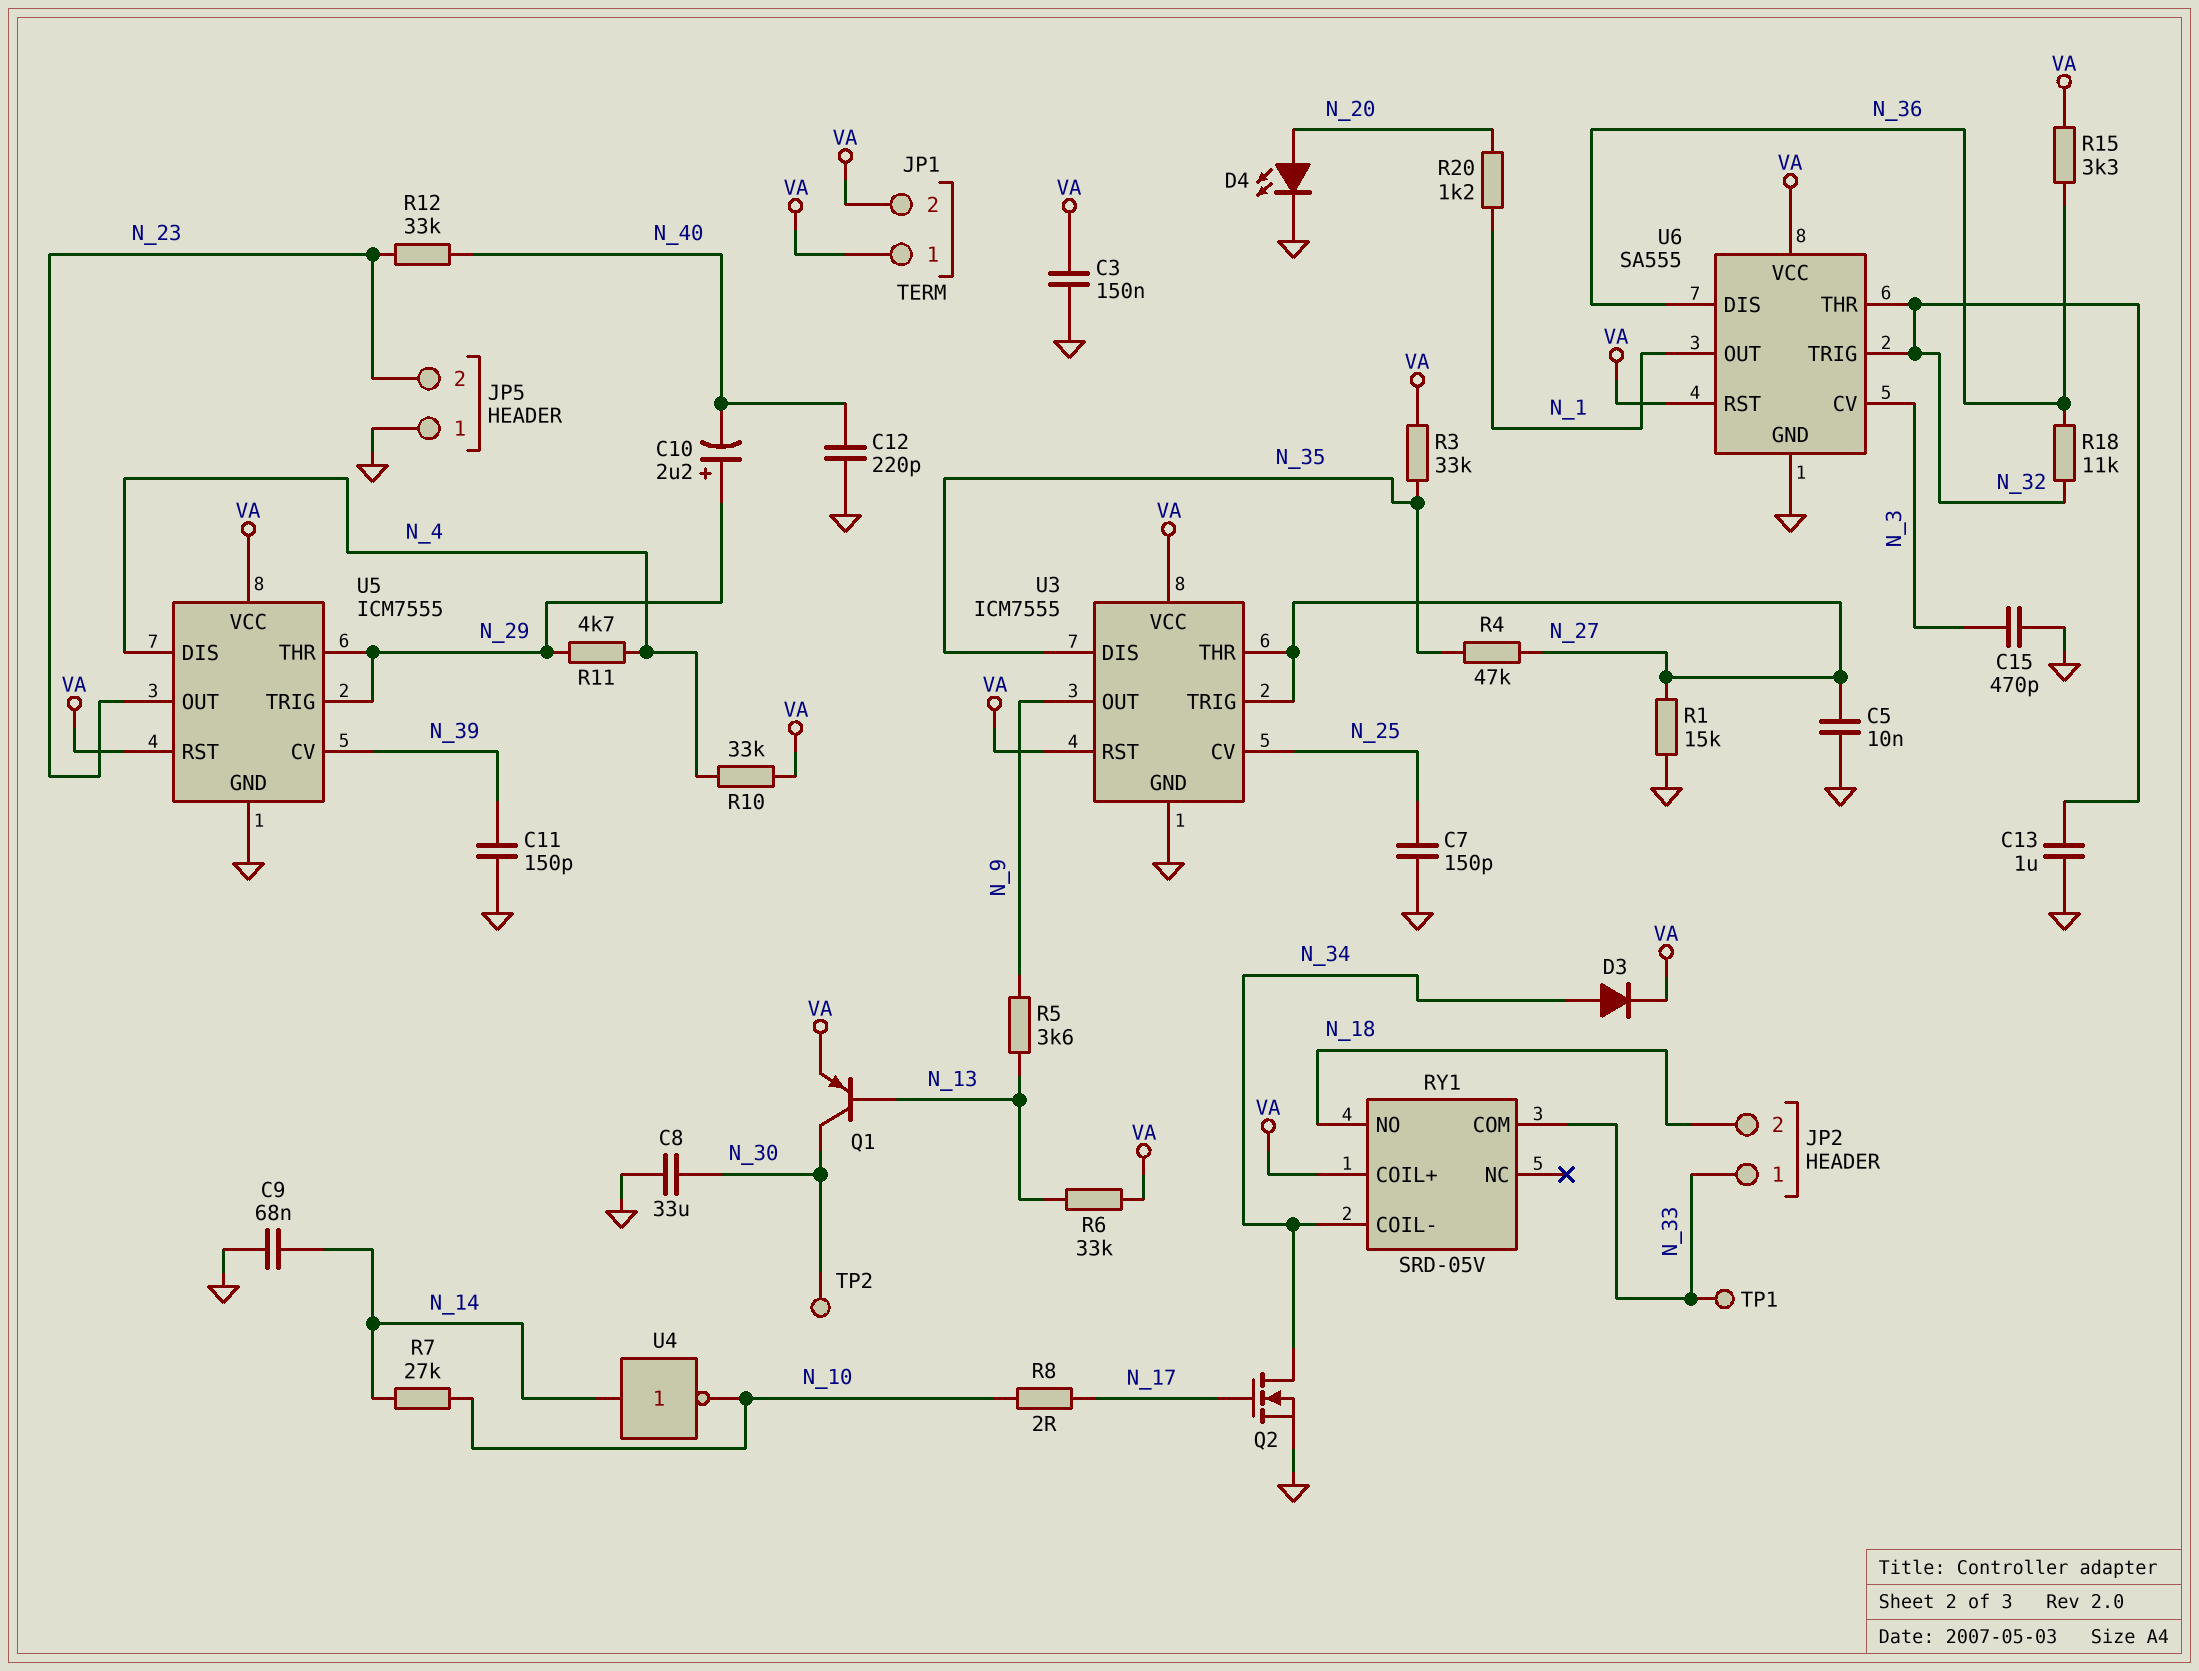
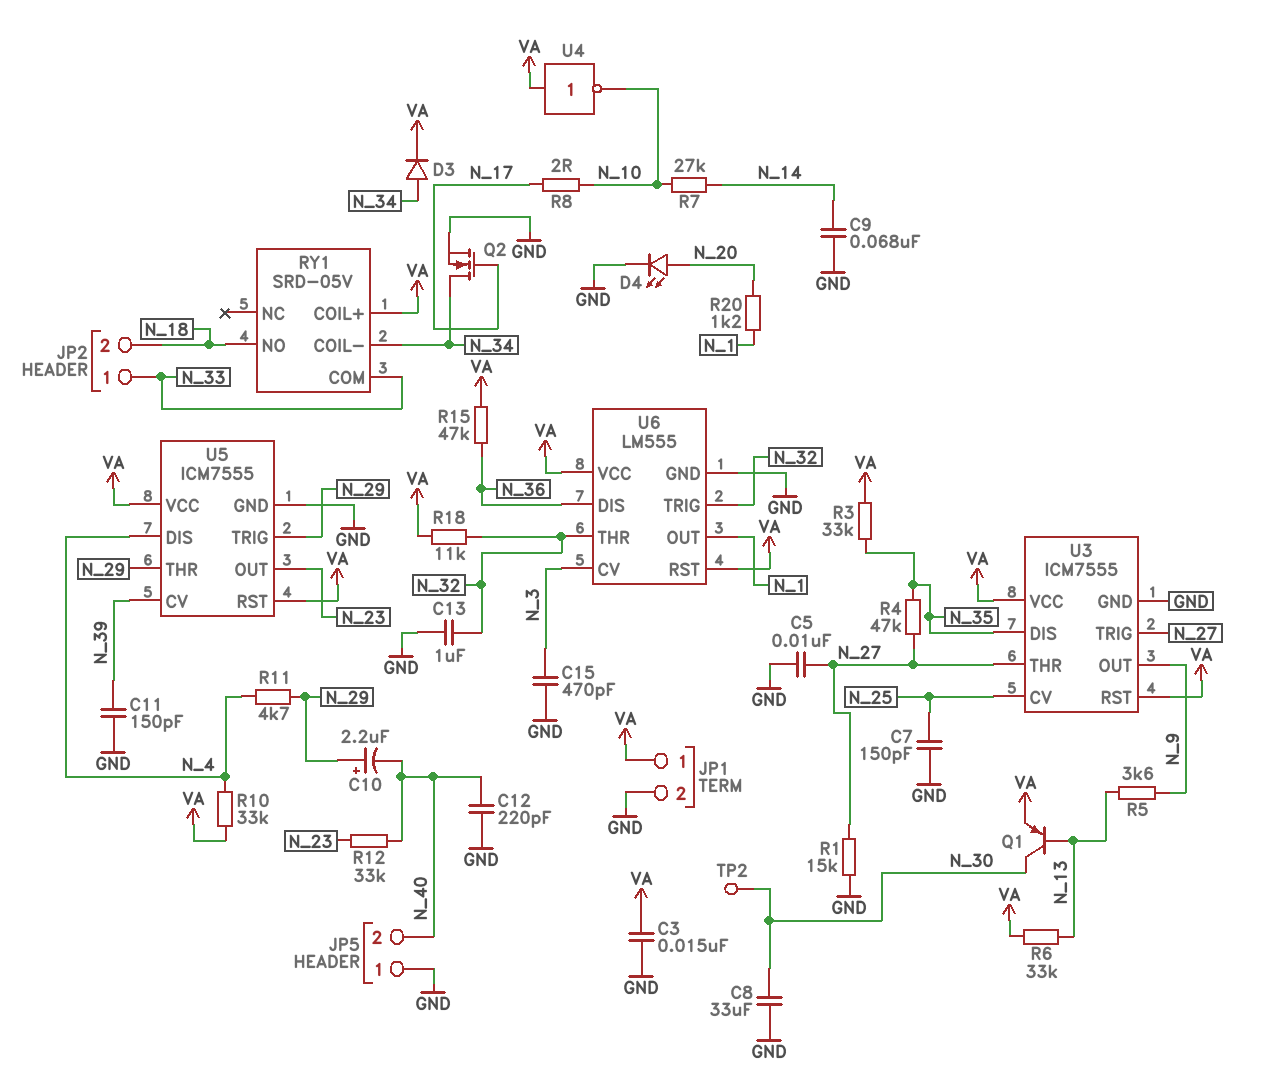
C3: 150nF (GND, VA) -> 15nF (GND, VA)
JP1 pin 2: VA -> GND
JP5 pin 2: N_23 -> N_40
R15: 3.3k (N_36, VA) -> 47k (N_36, VA)
R18: 11k (N_32, N_36) -> 11k (N_32, VA)
TP1: test point (N_33) -> none
U4: NOT (in N_14, out N_10) -> NOT (in VA, out N_10)
U6: SA555 -> LM555

